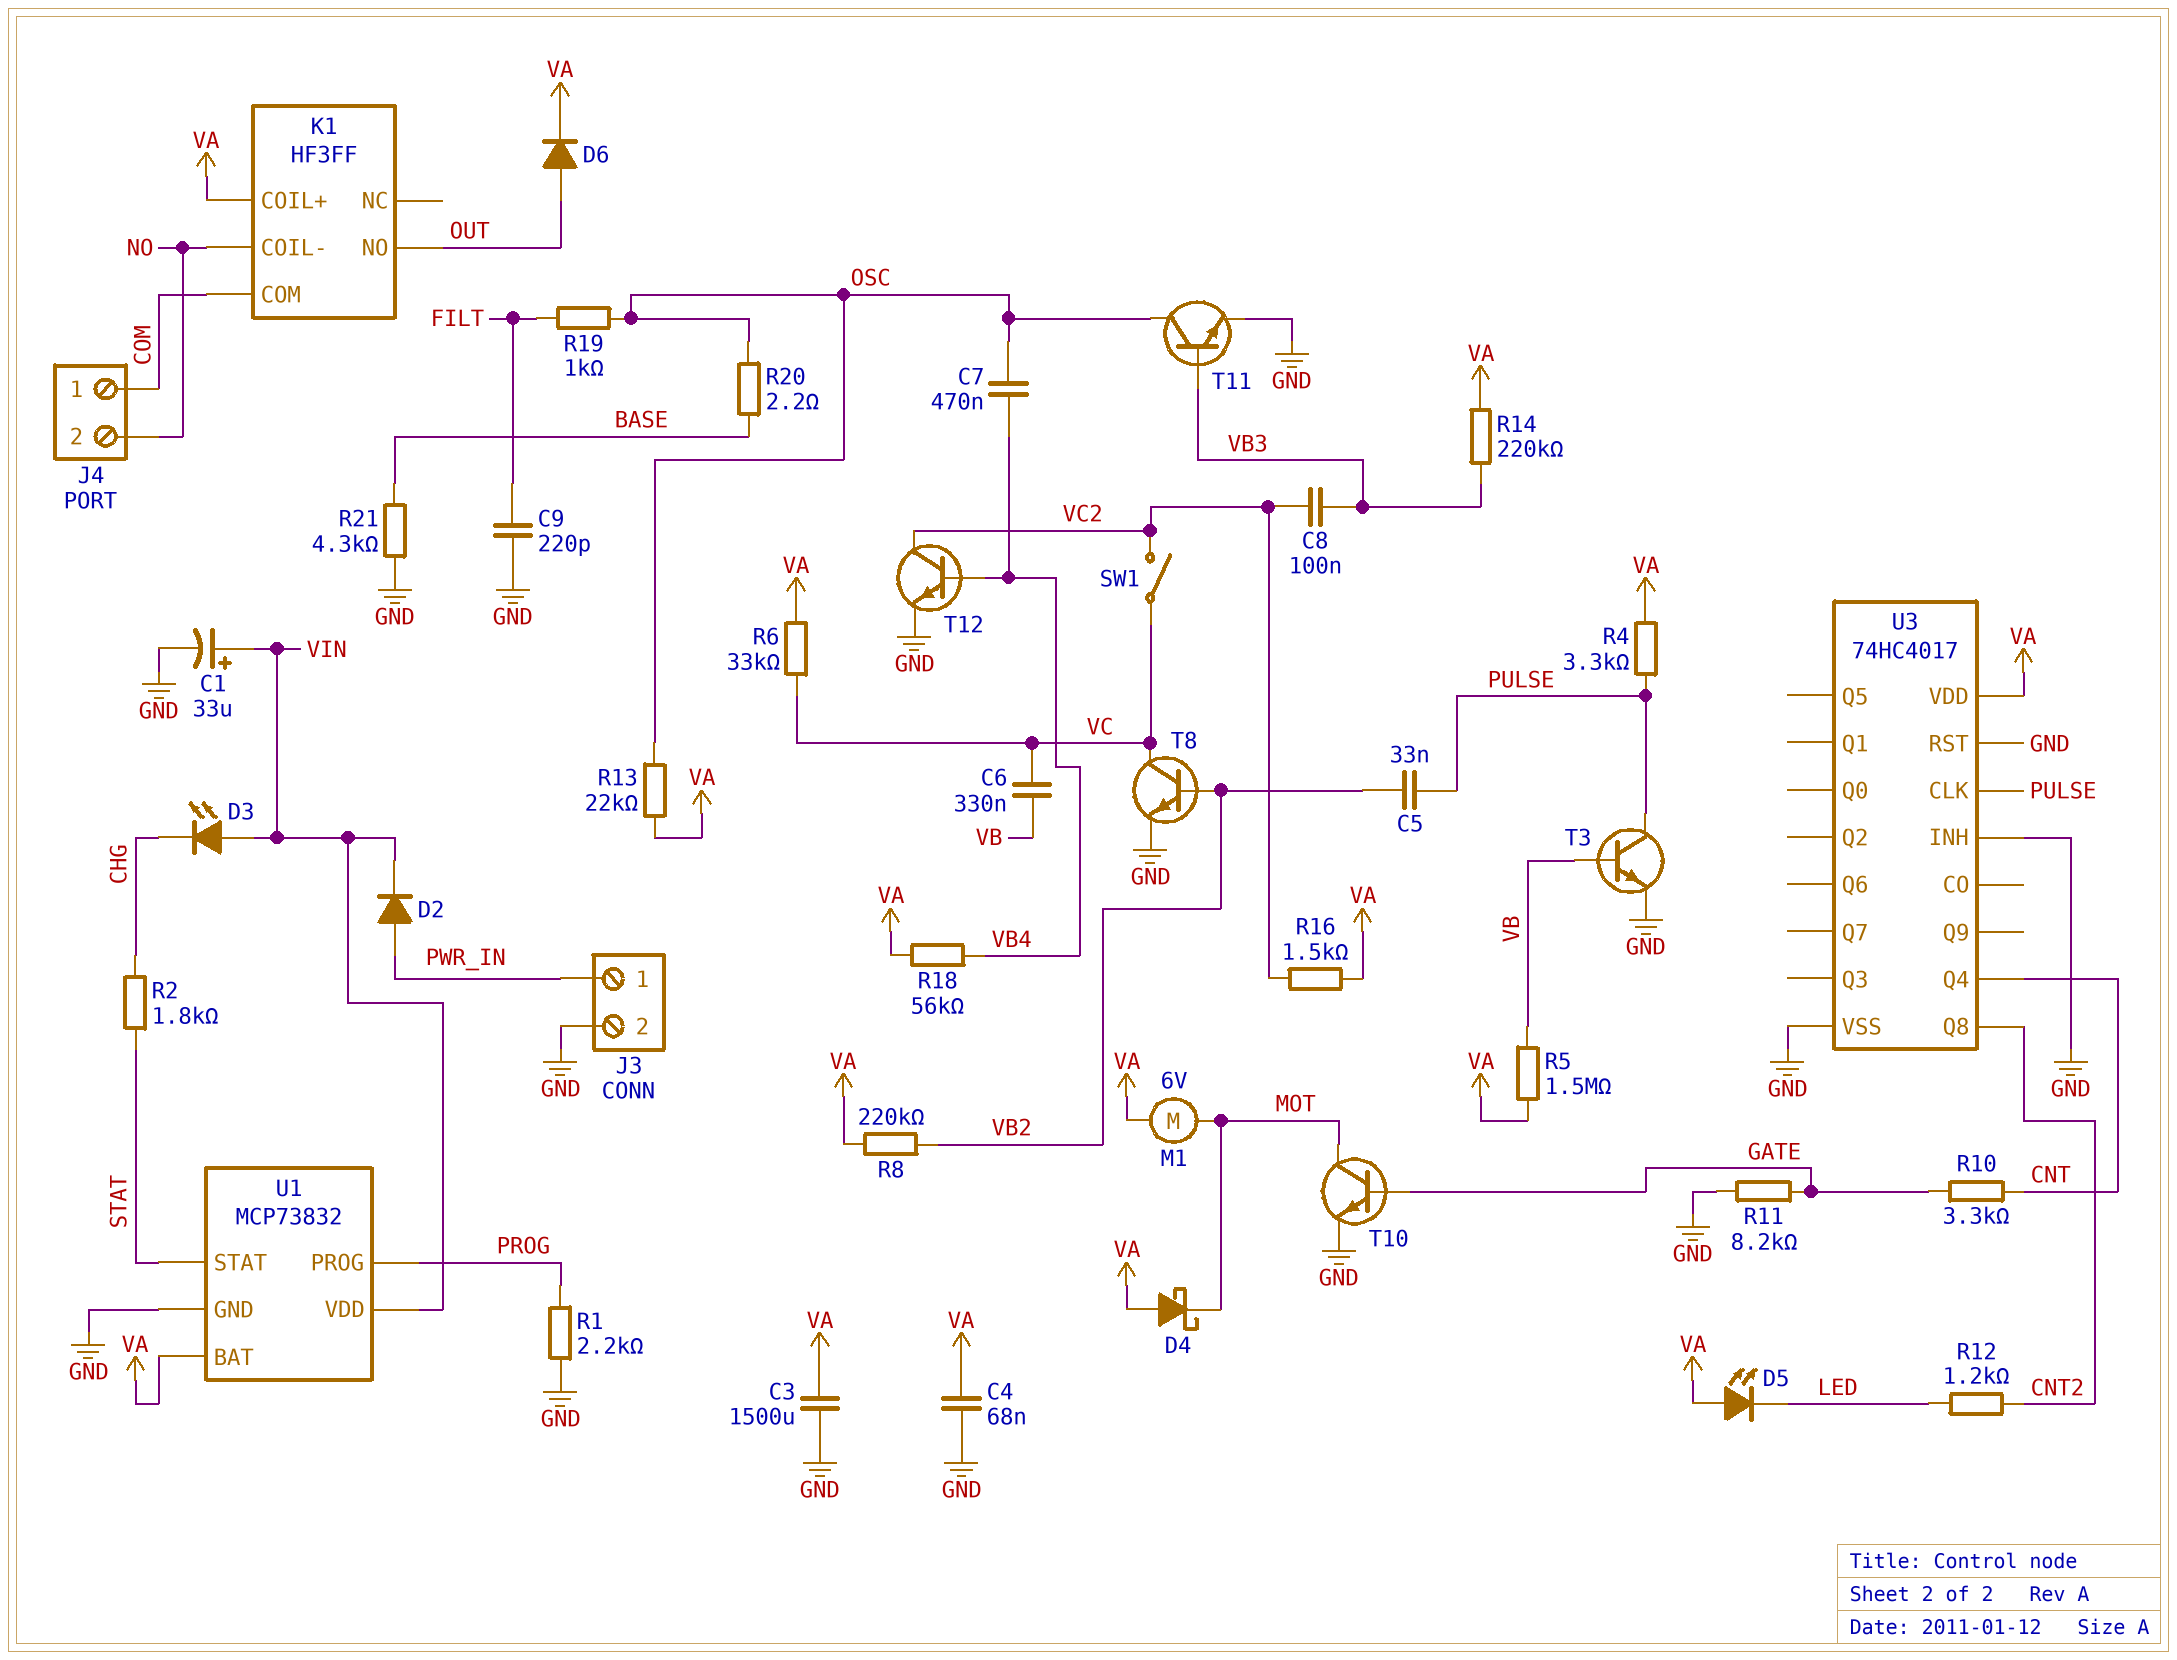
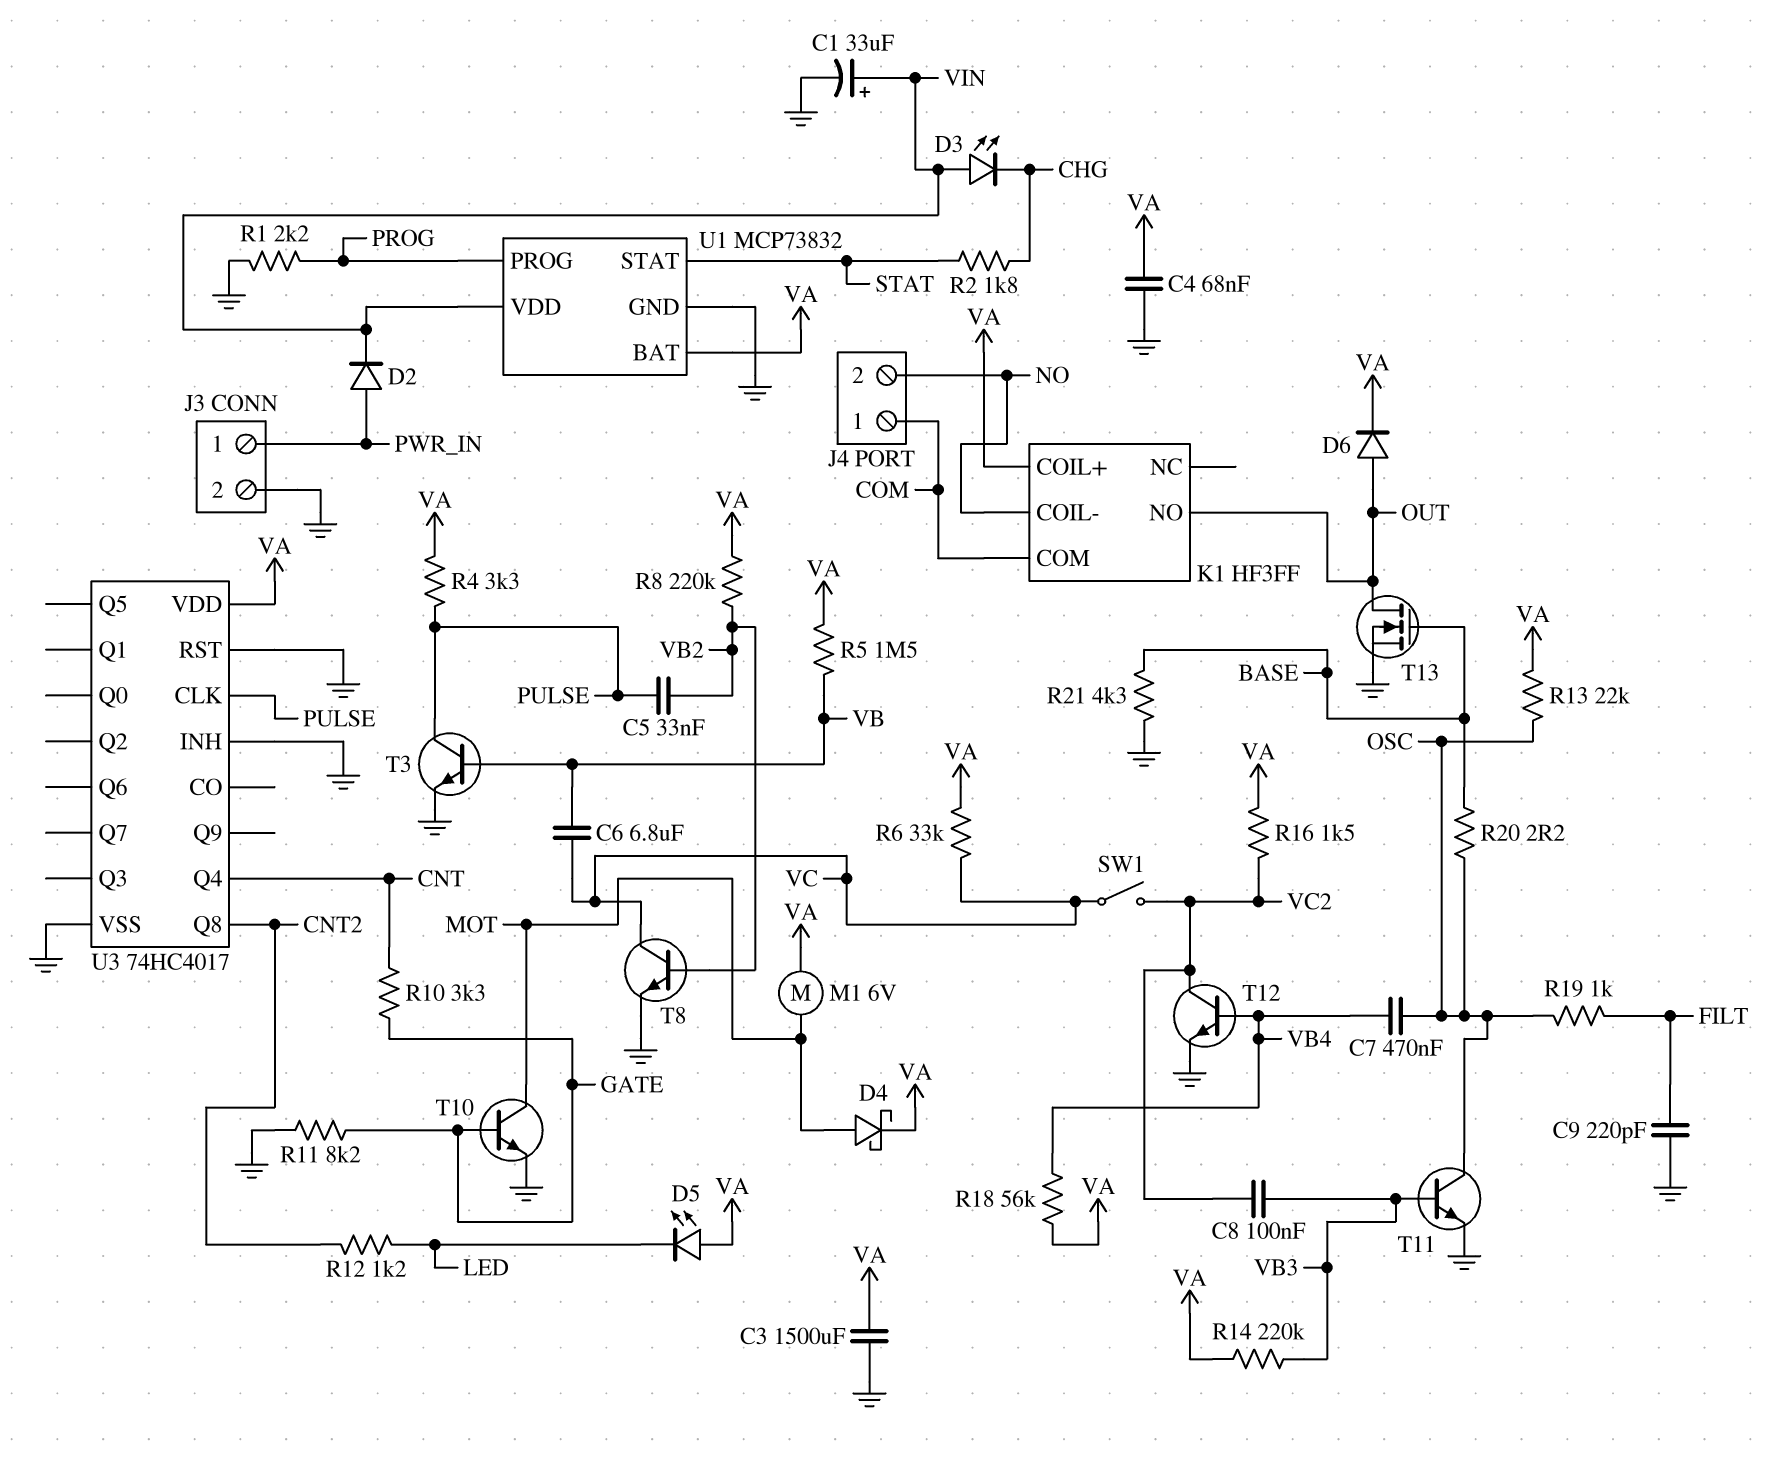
C6: 330nF (VB, VC) -> 6.8uF (VB, VC)
D4: schottky (A VA, K MOT) -> schottky (A MOT, K VA)
T13: none -> NMOS (G BASE, D OUT, S GND)

